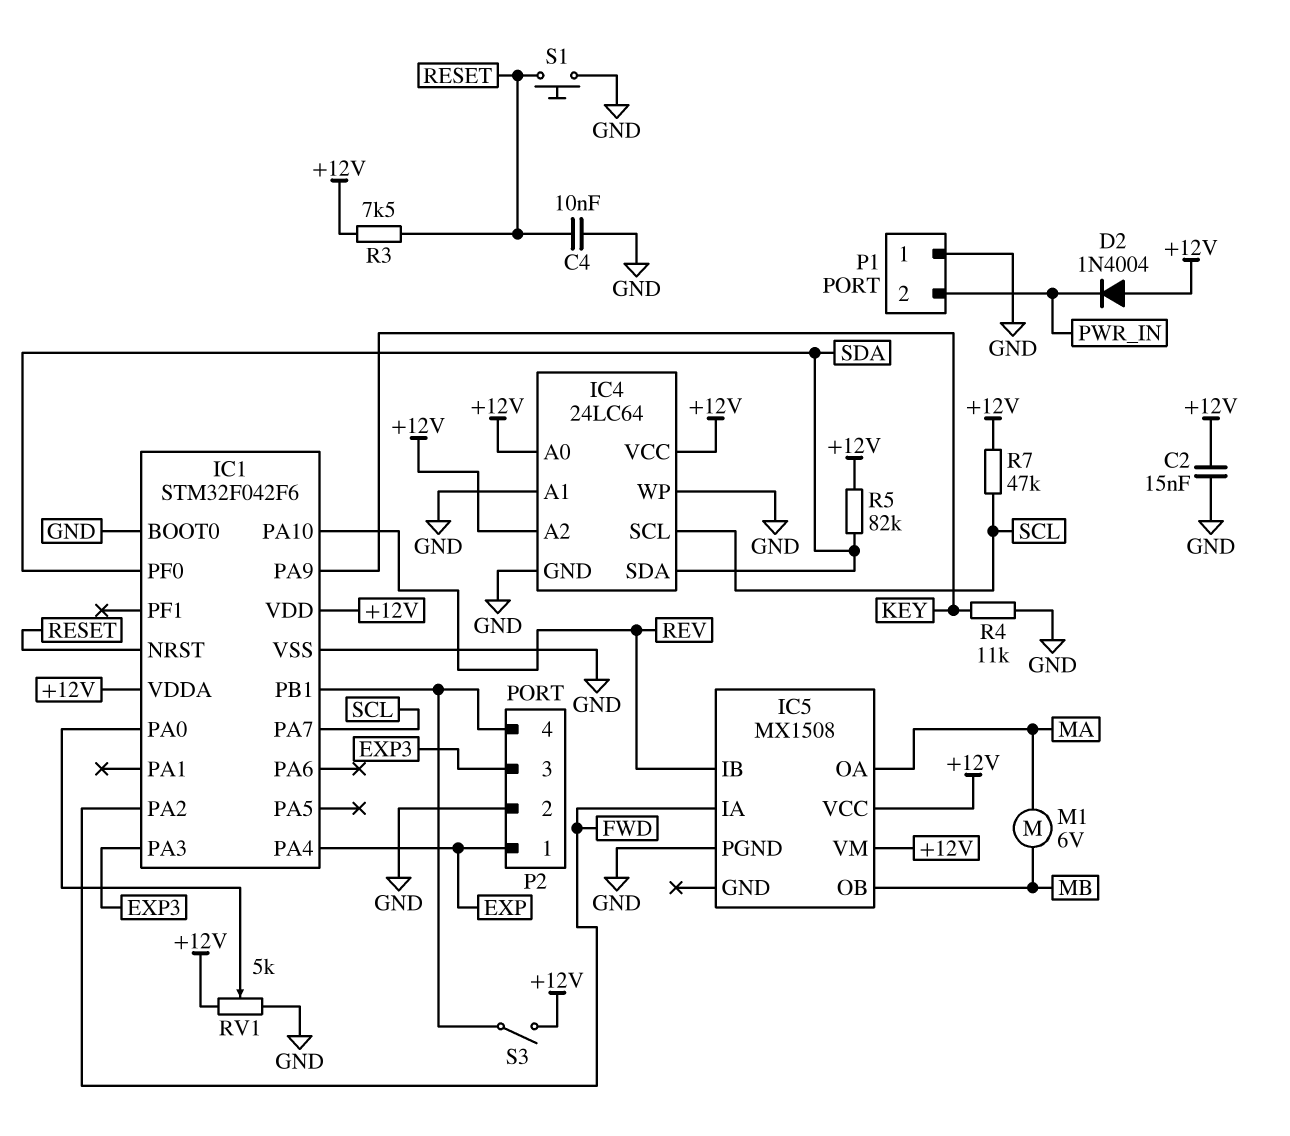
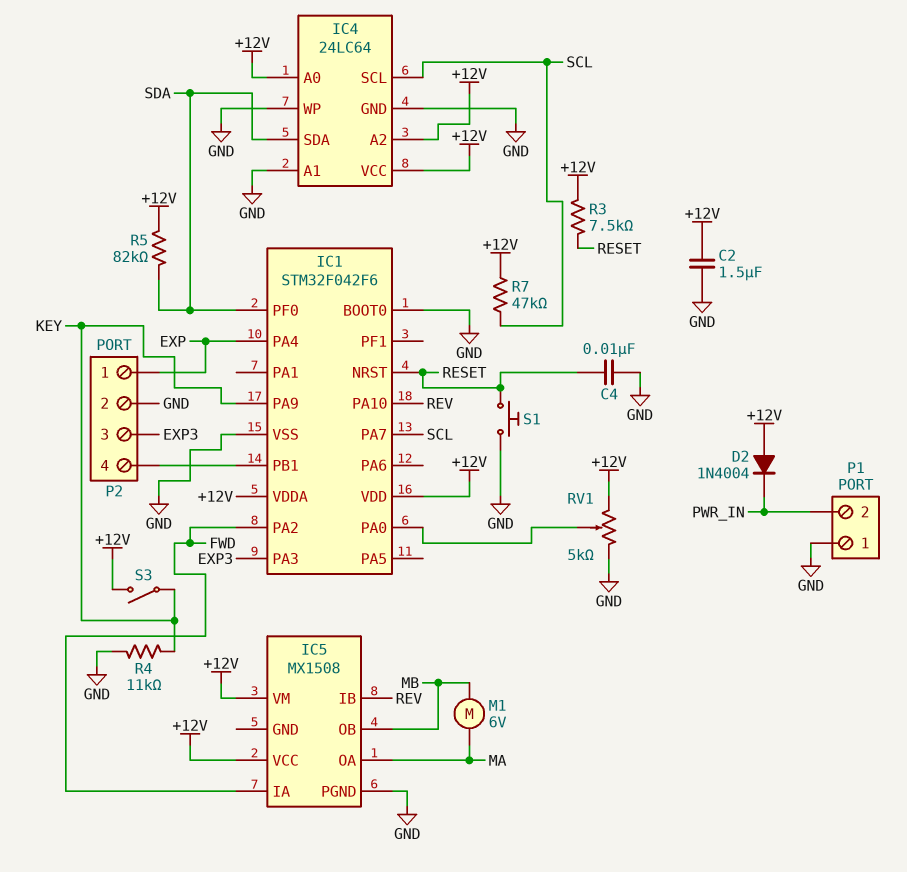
C2: 15nF (+12V, GND) -> 1.5uF (+12V, GND)
S3: switch (+12V, IC1/PB1) -> switch (+12V, KEY)

